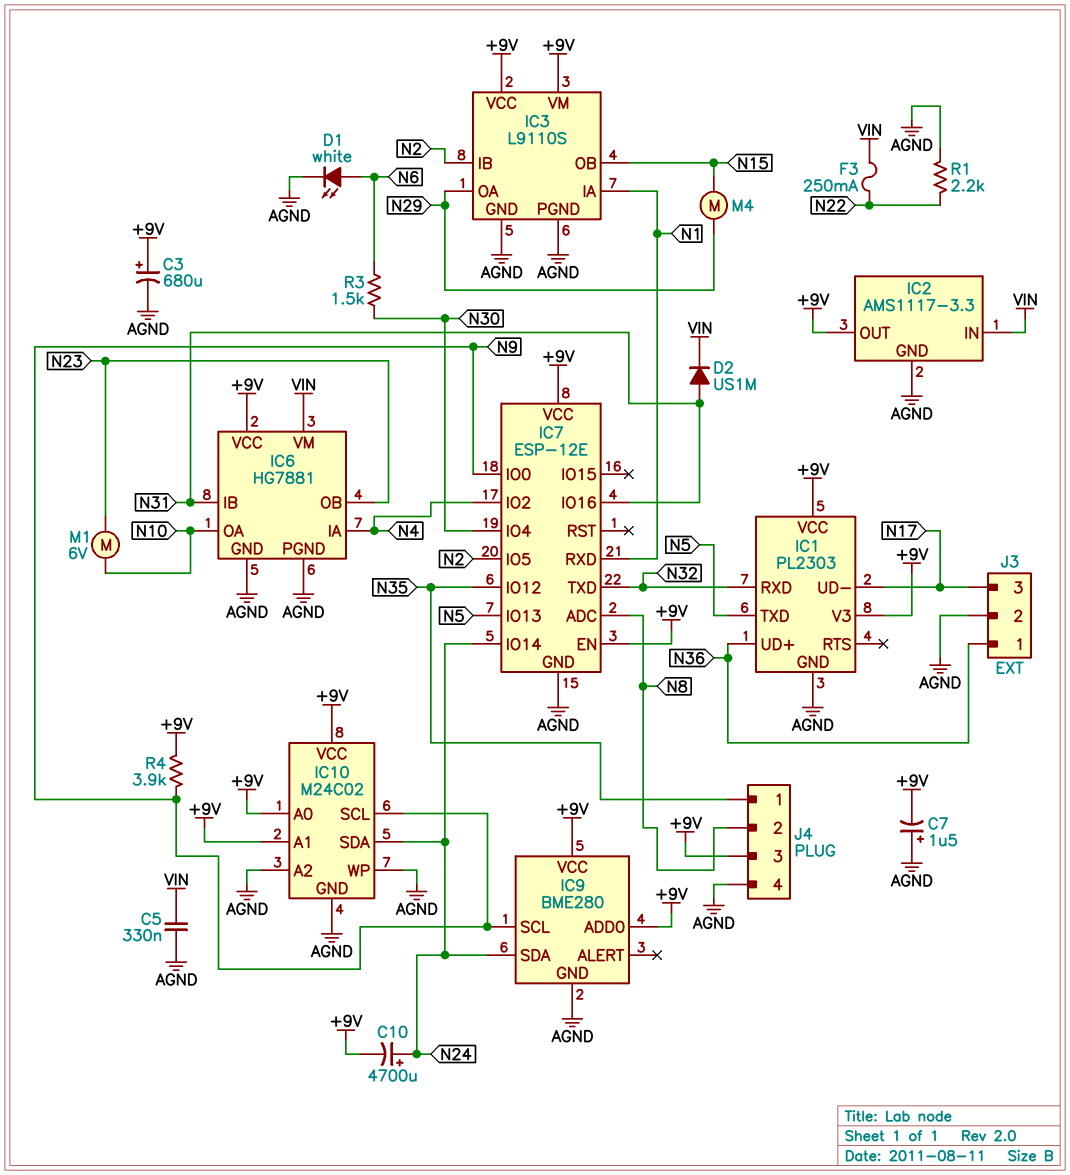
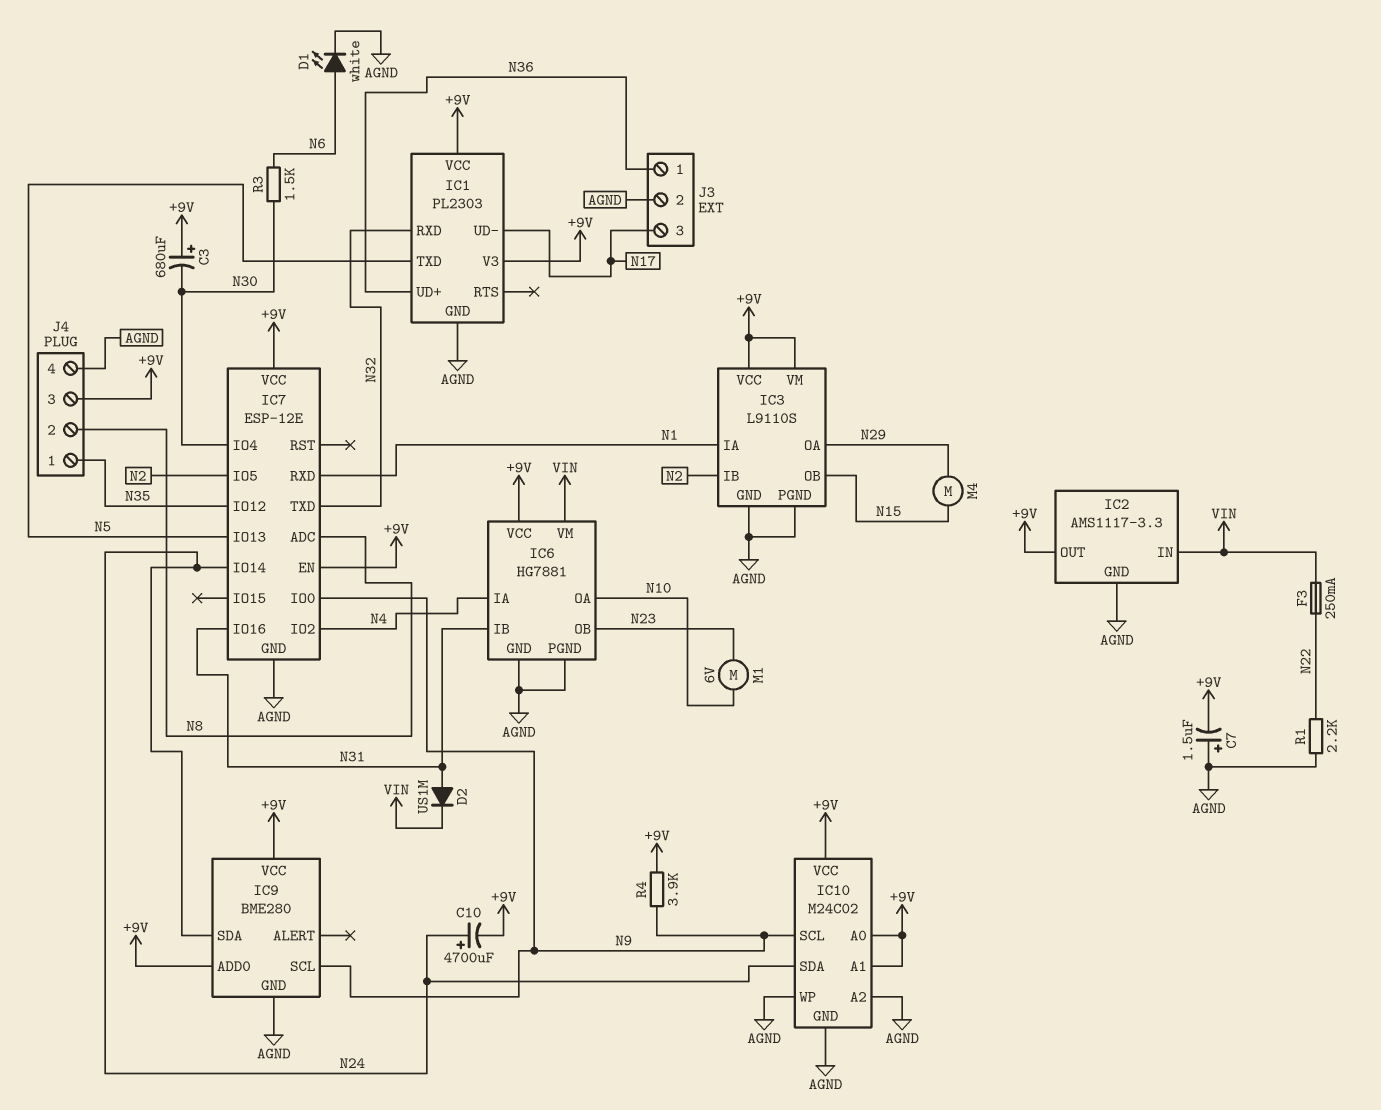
C3: 680uF (plus +9V, minus AGND) -> 680uF (plus +9V, minus N30)
C5: 330nF (AGND, VIN) -> none

